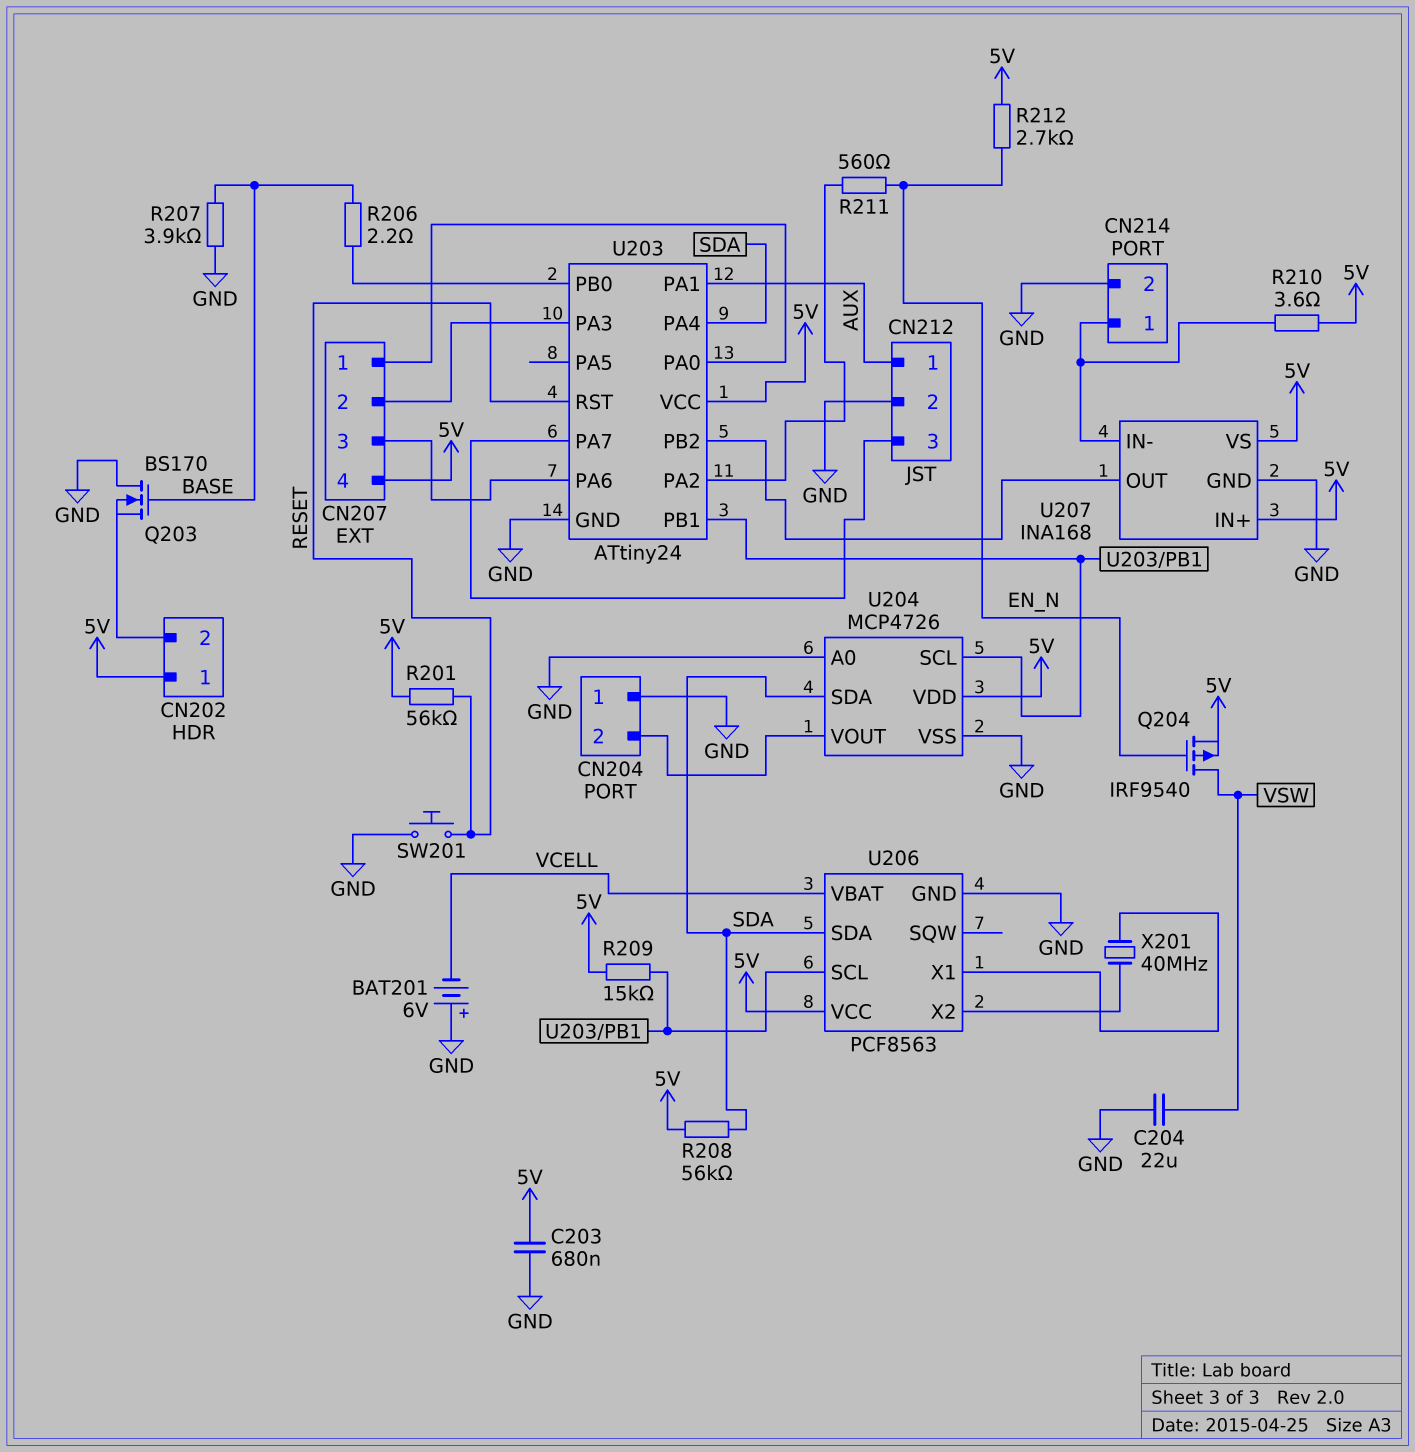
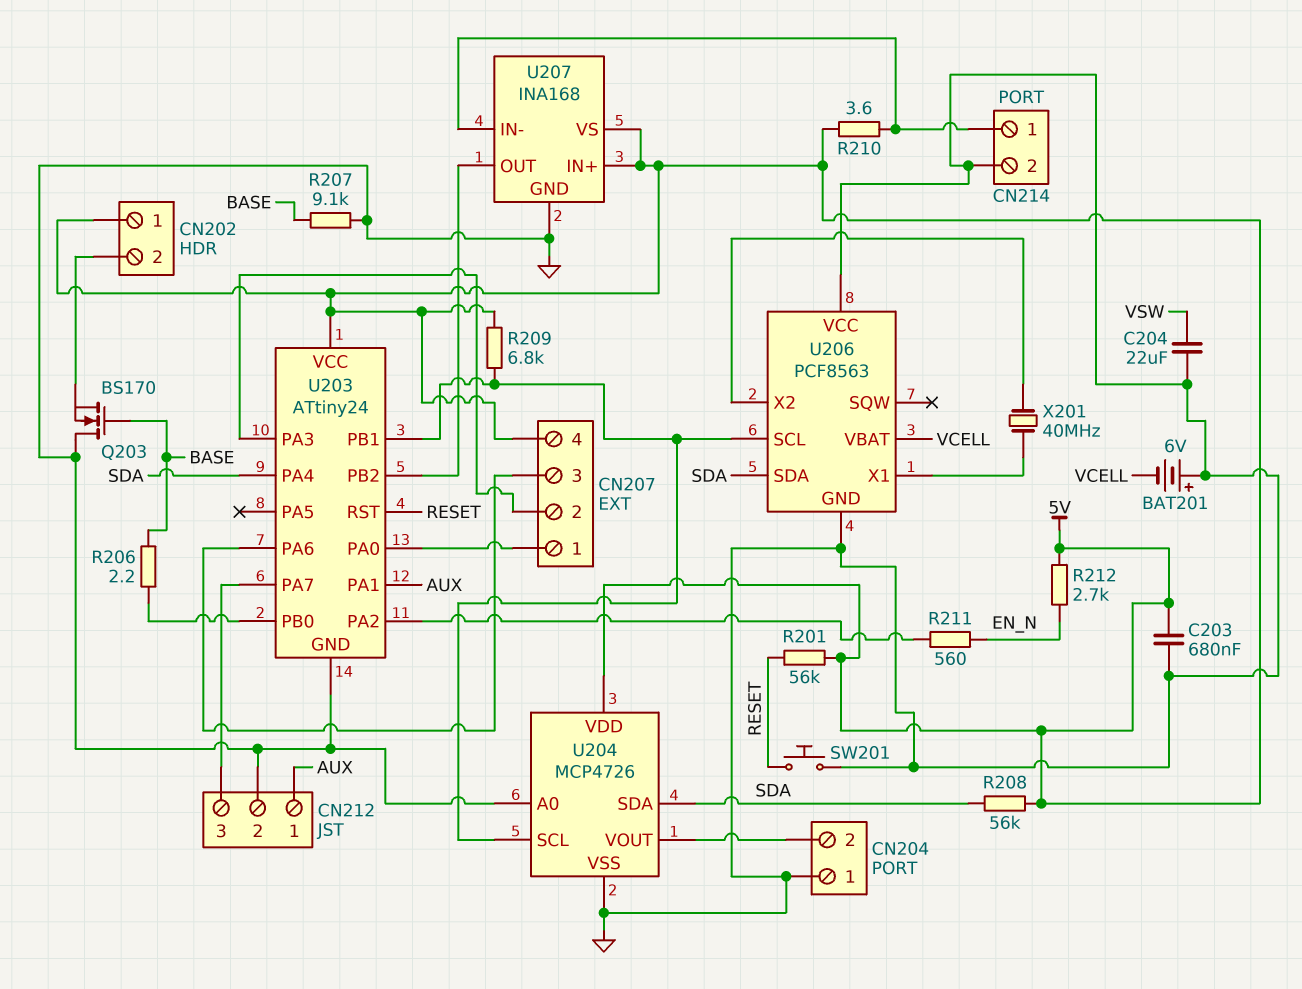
Q204: PMOS IRF9540 (G EN_N, D VSW, S 5V) -> none
R207: 3.9k (BASE, GND) -> 9.1k (BASE, GND)
R209: 15k (5V, U203/PB1) -> 6.8k (5V, U203/PB1)
U206 pin VCC: 5V -> GND

